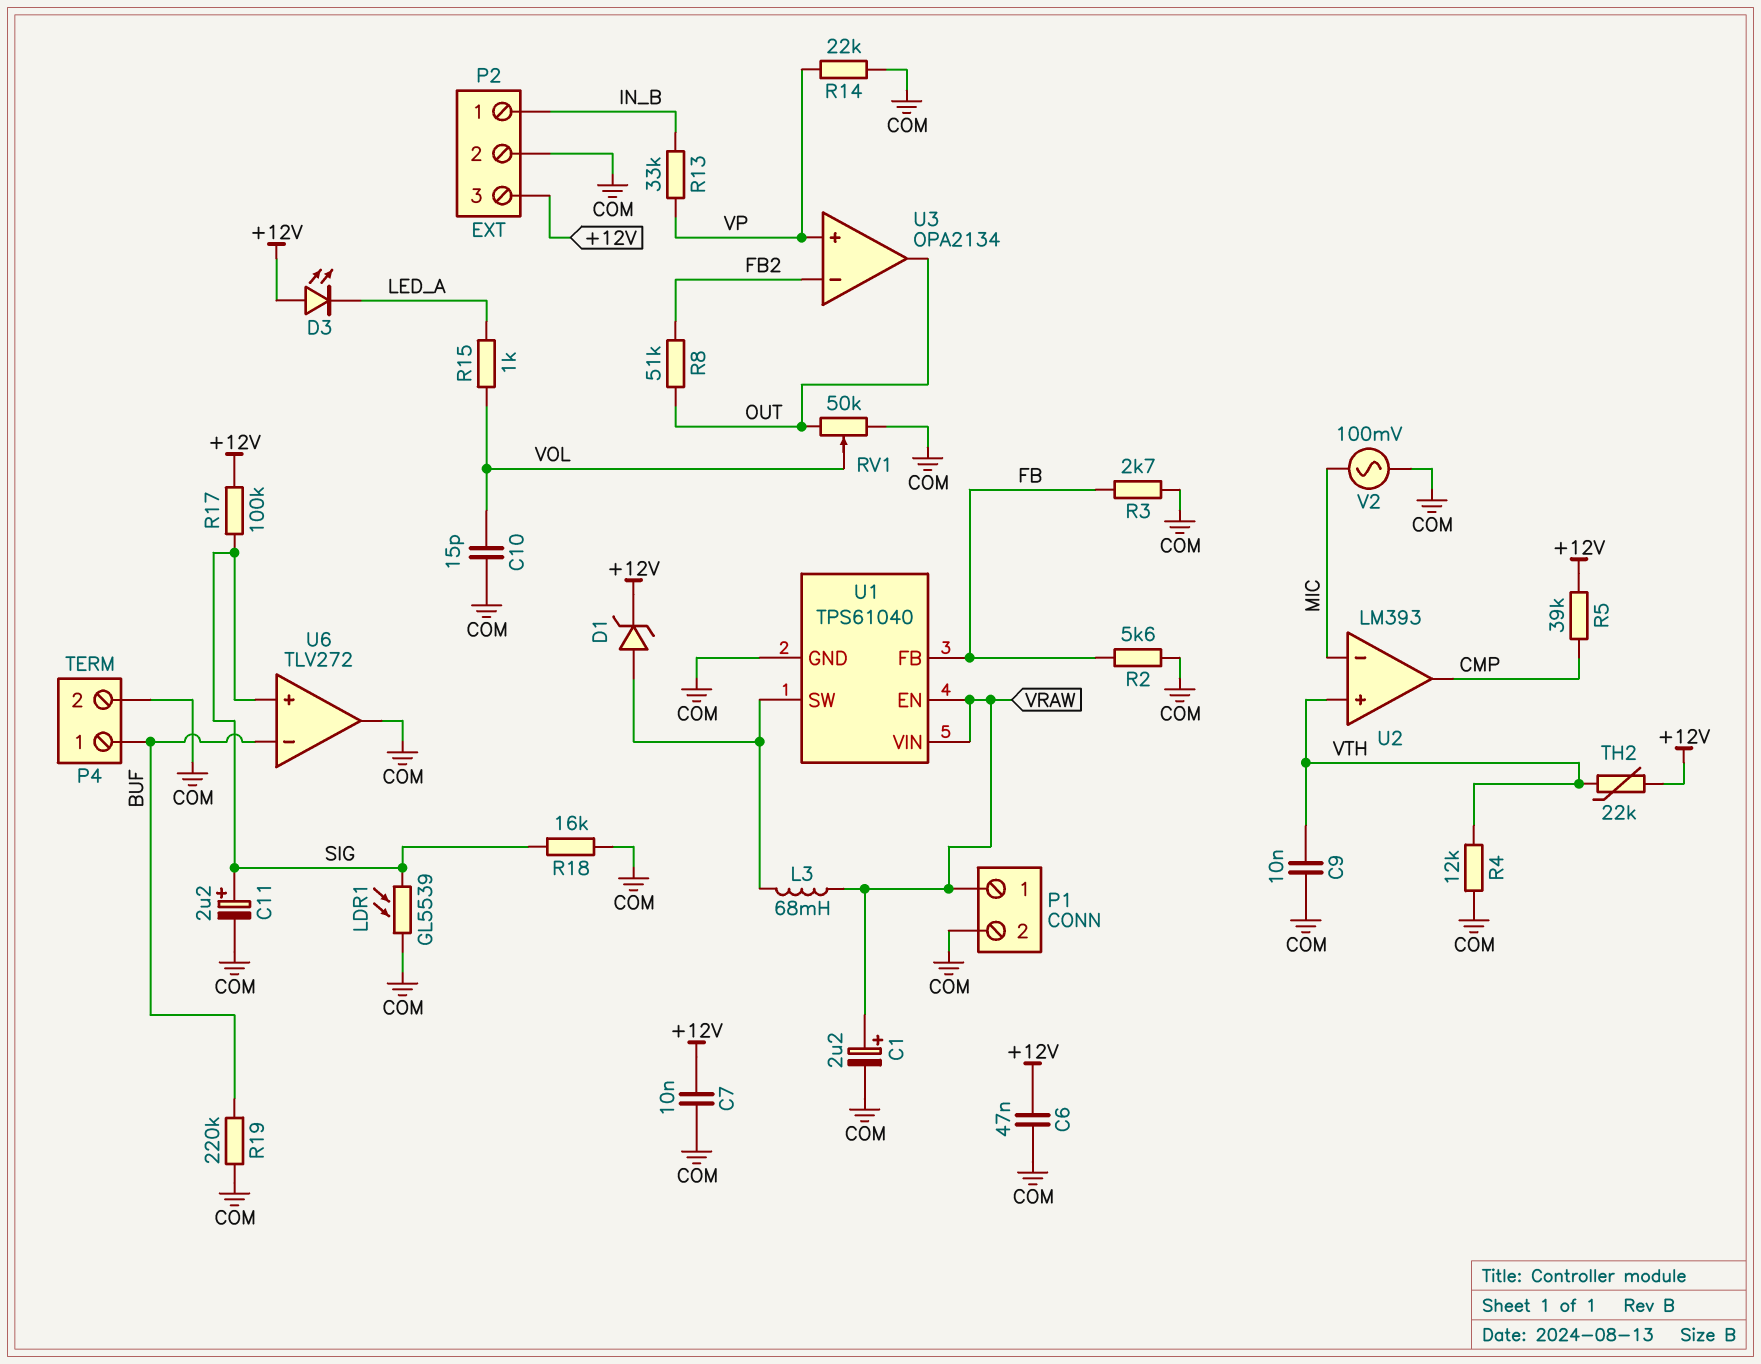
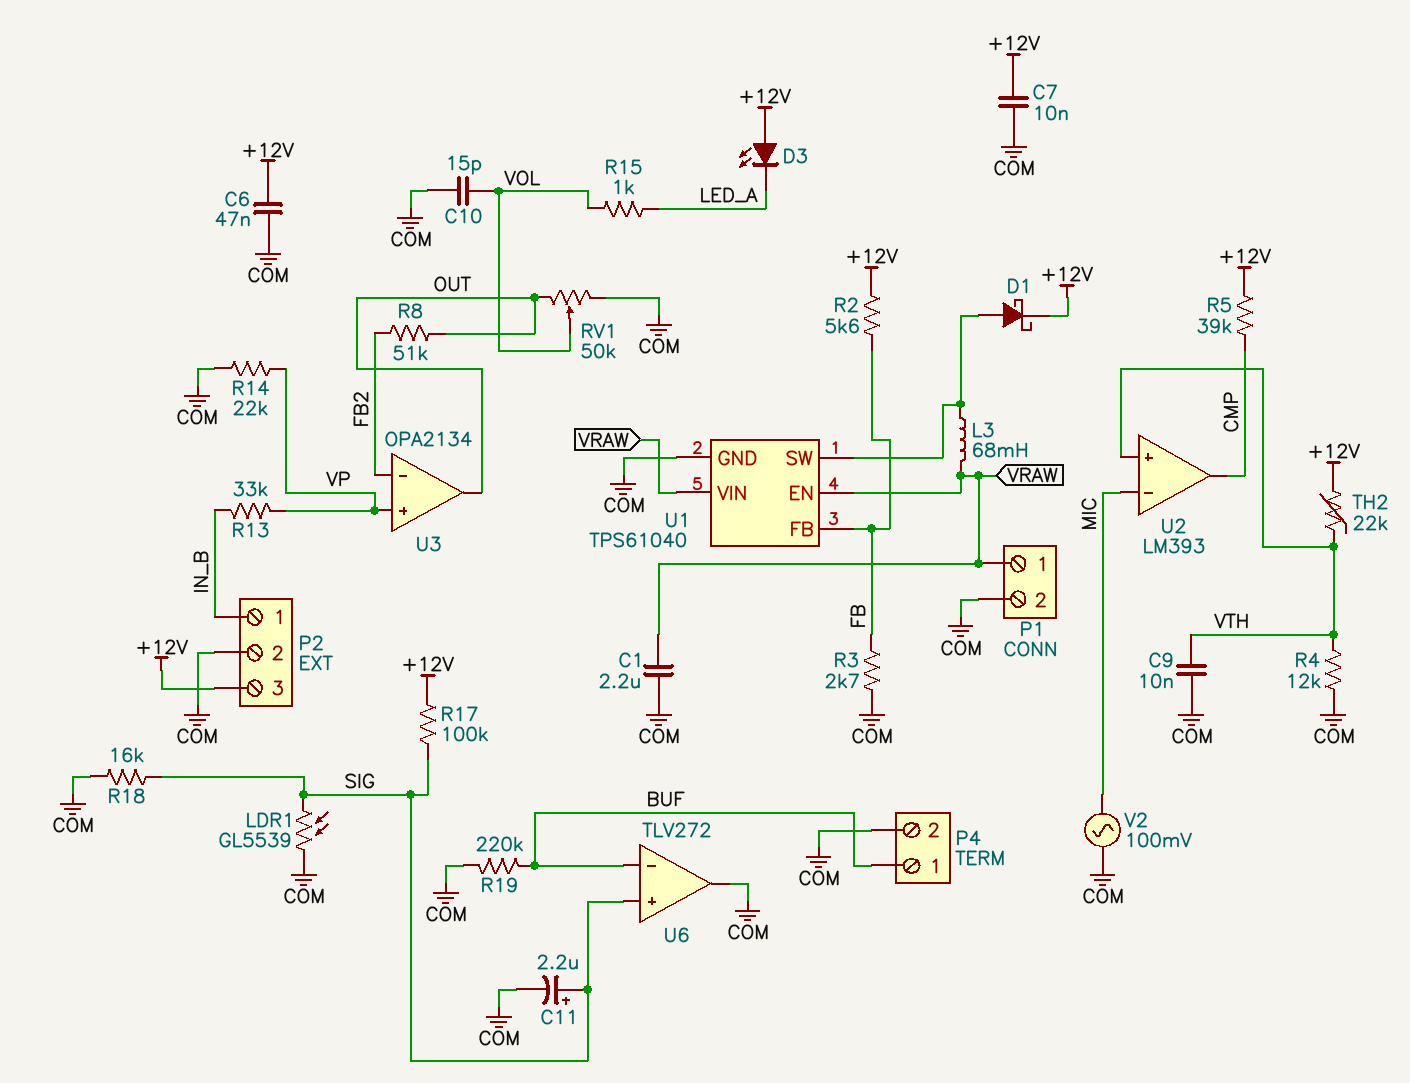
C1: 2.2uF (plus VRAW, minus COM) -> 2.2uF (COM, VRAW)
D1: zener (A U1/SW, K +12V) -> schottky (A U1/SW, K +12V)
R2: 5.6k (COM, FB) -> 5.6k (+12V, FB)

